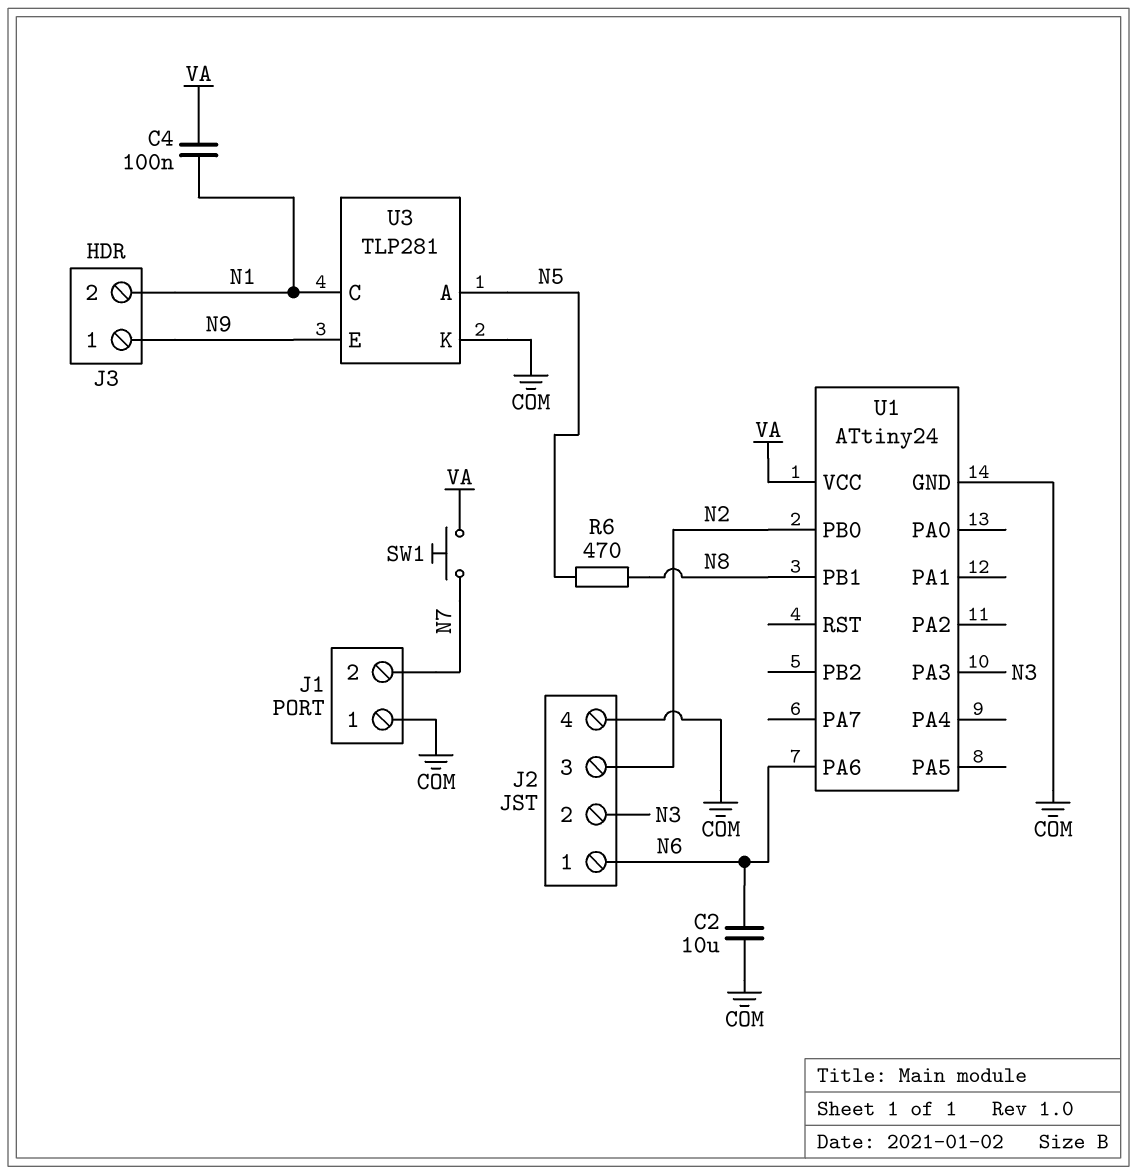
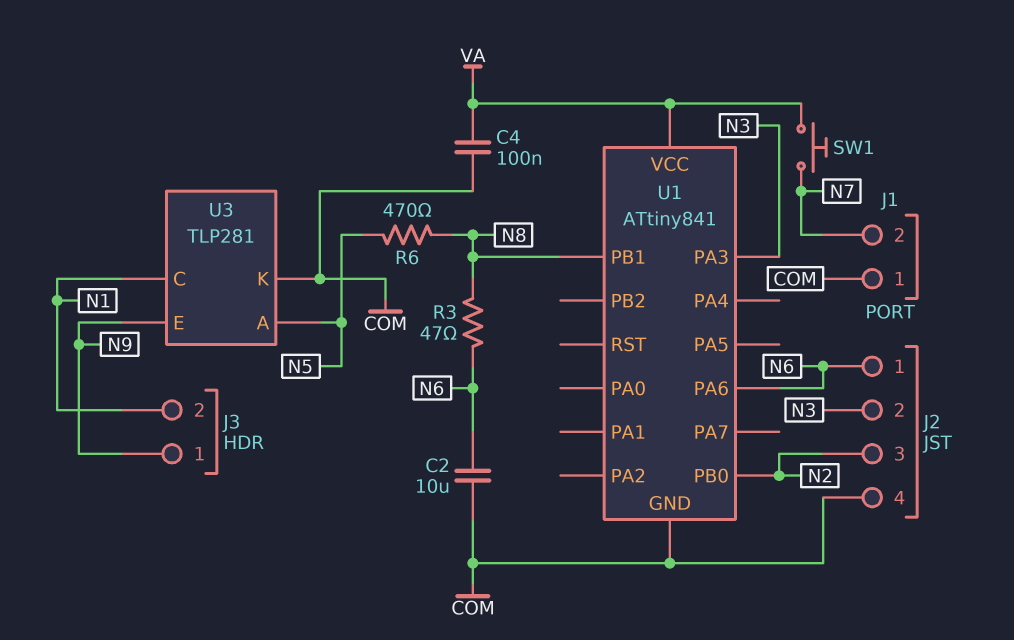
C4: 100nF (N1, VA) -> 100nF (COM, VA)
R3: none -> 47 (N6, N8)
U1: ATtiny24 -> ATtiny841

